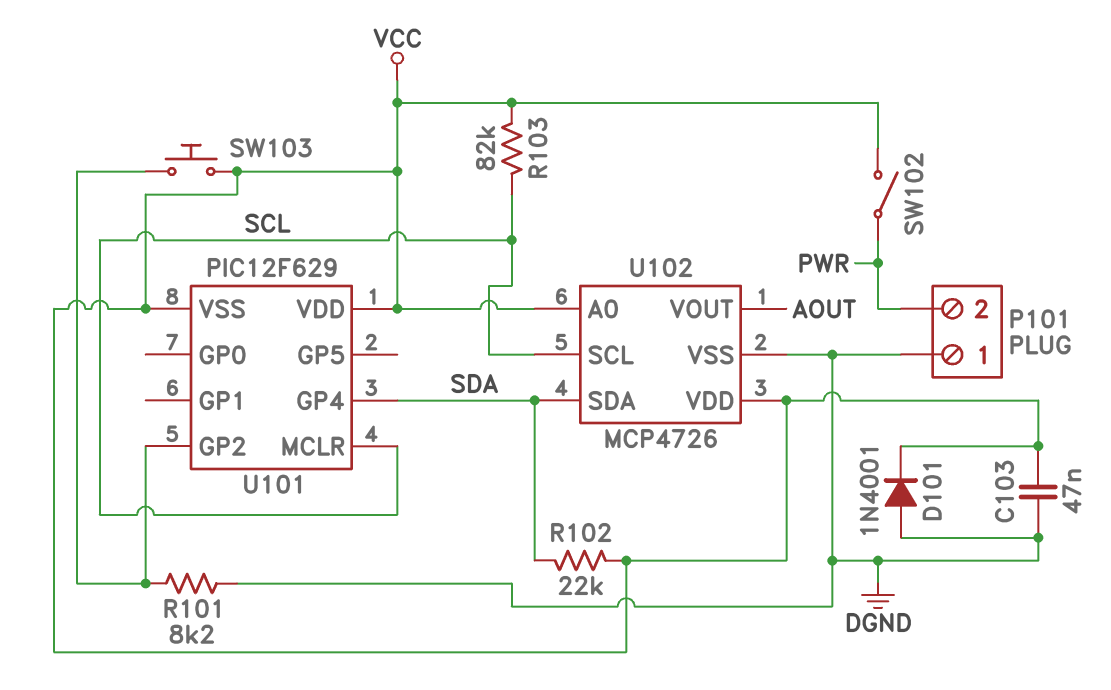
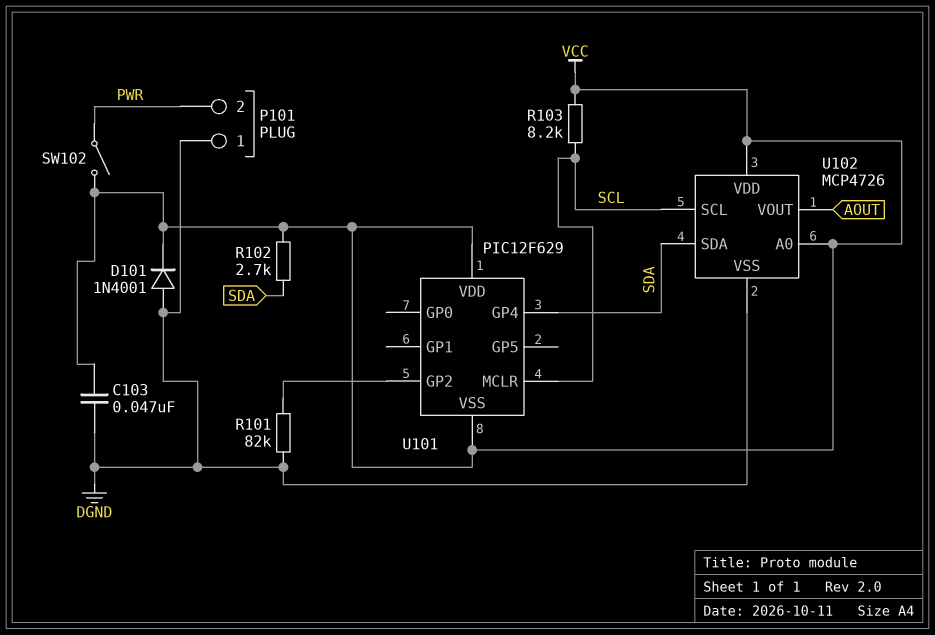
R101: 8.2k (DGND, U101/GP2) -> 82k (DGND, U101/GP2)
R102: 22k (SDA, VCC) -> 2.7k (SDA, VCC)
R103: 82k (SCL, VCC) -> 8.2k (SCL, VCC)
SW103: button (U101/GP2, VCC) -> none

